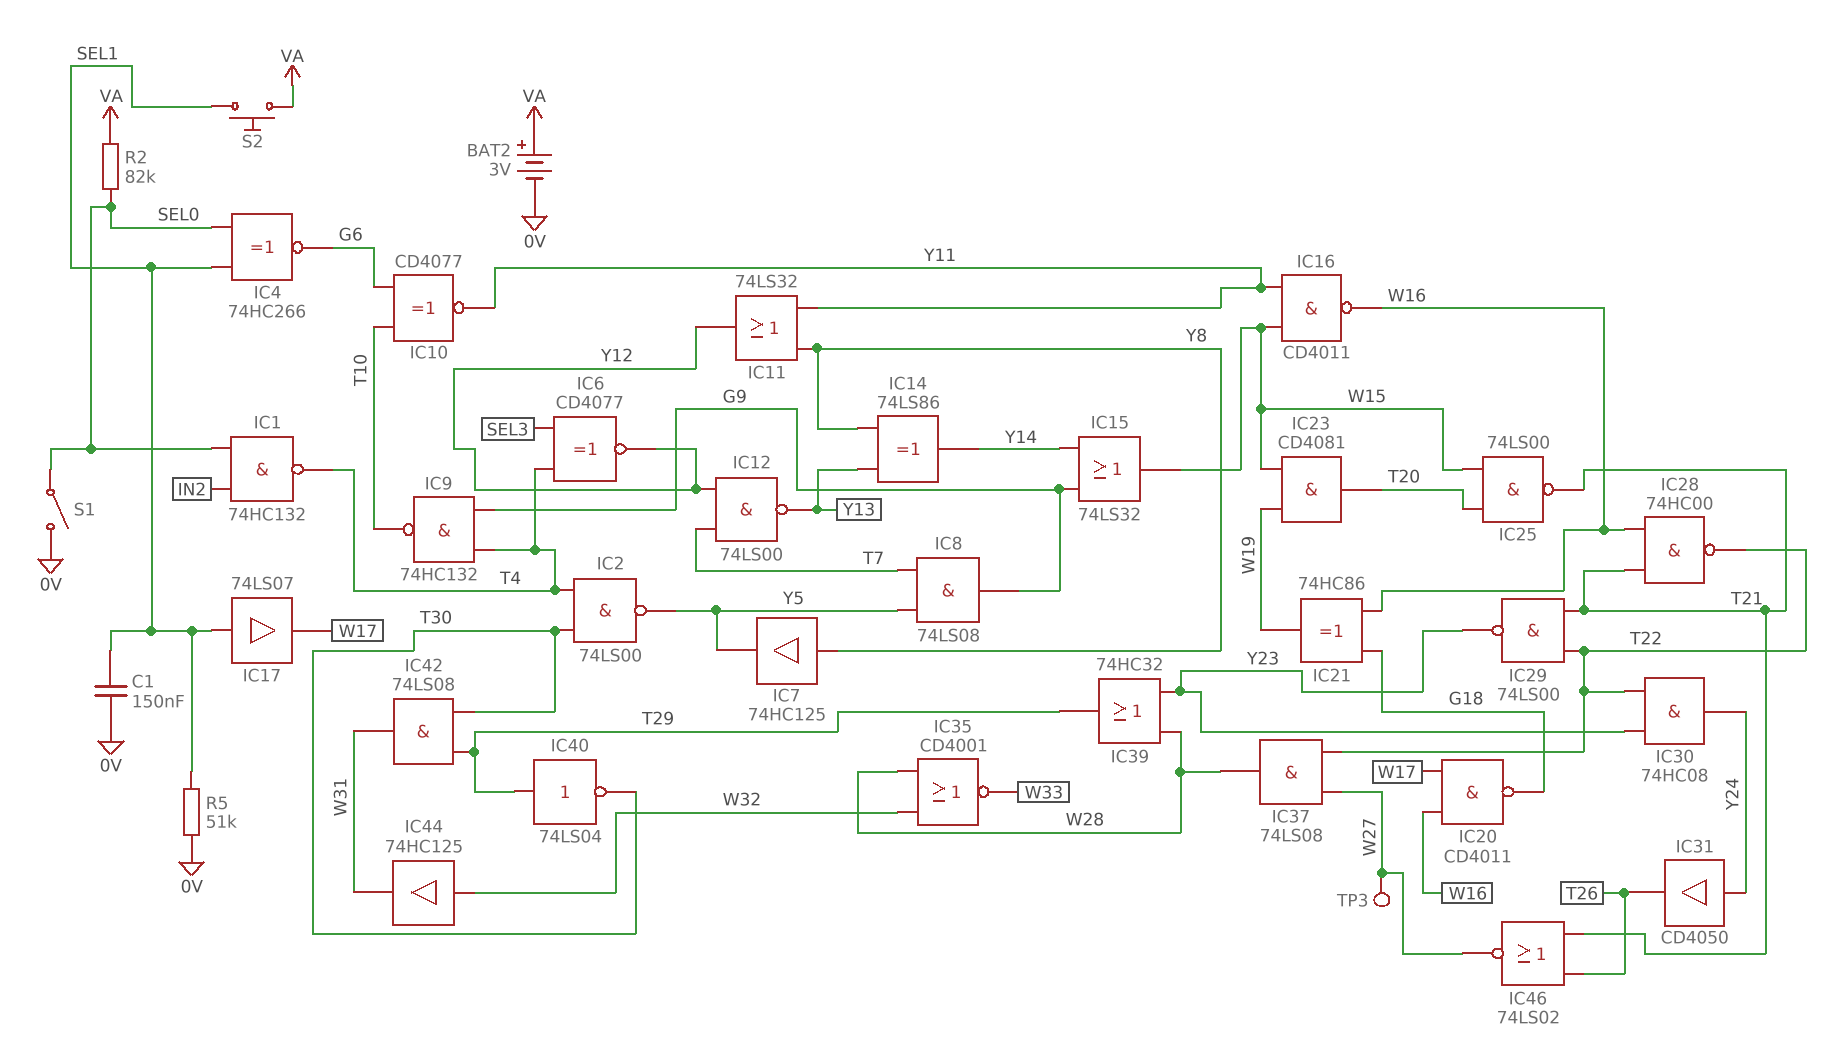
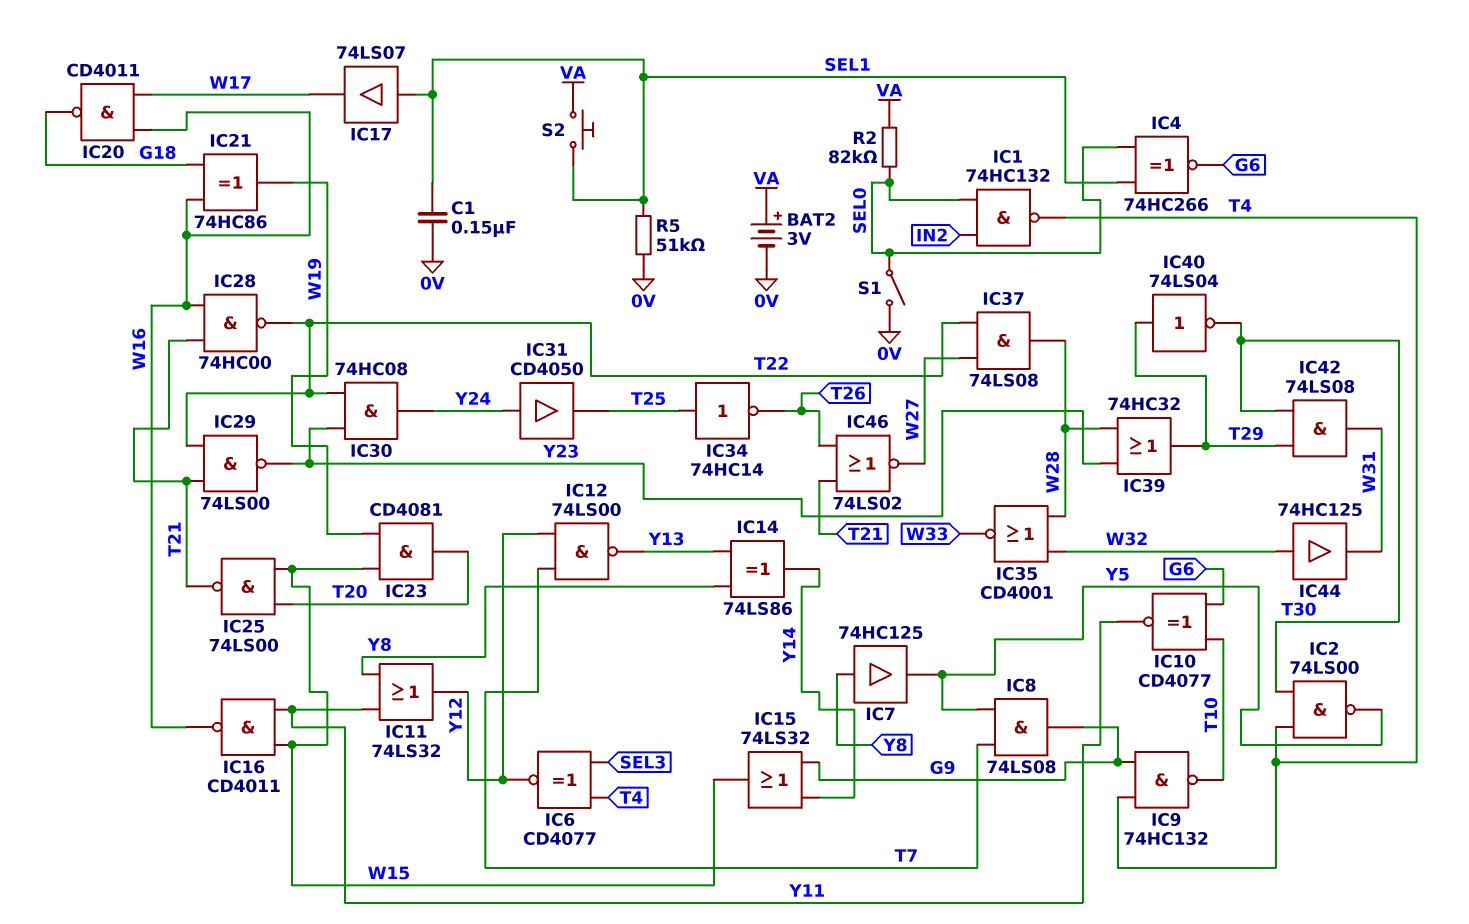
IC31: buffer CD4050 (in Y24, out T26) -> buffer CD4050 (in Y24, out T25)
IC34: none -> NOT 74HC14 (in T25, out T26)
TP3: test point (W27) -> none

